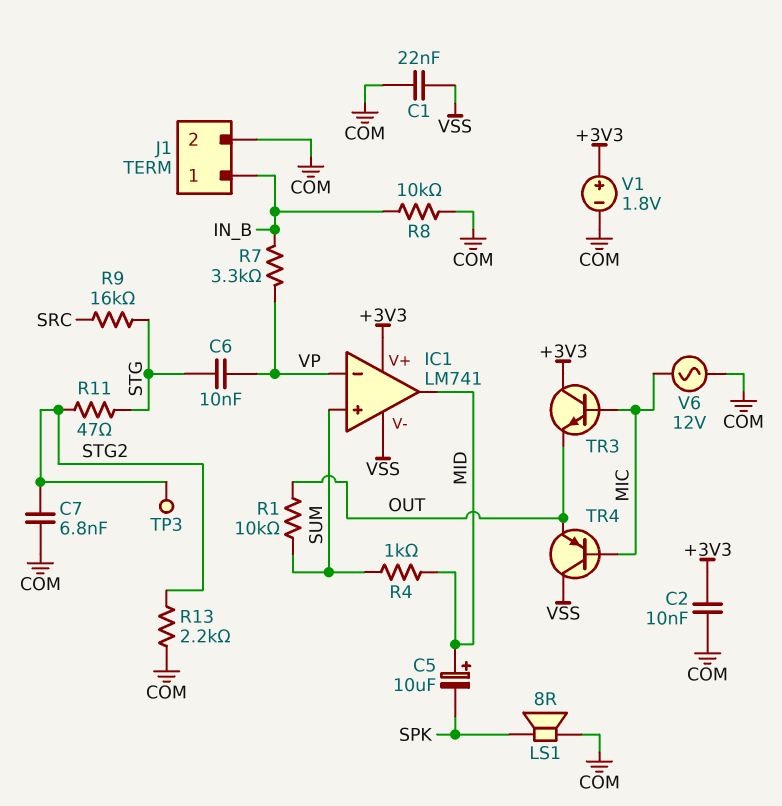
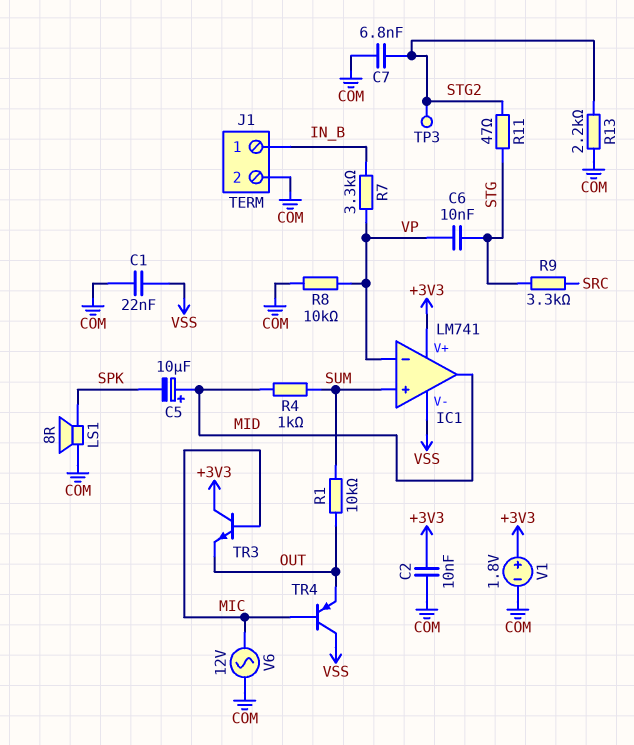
R8: 10k (COM, IN_B) -> 10k (COM, VP)
R9: 16k (SRC, STG) -> 3.3k (SRC, STG)

